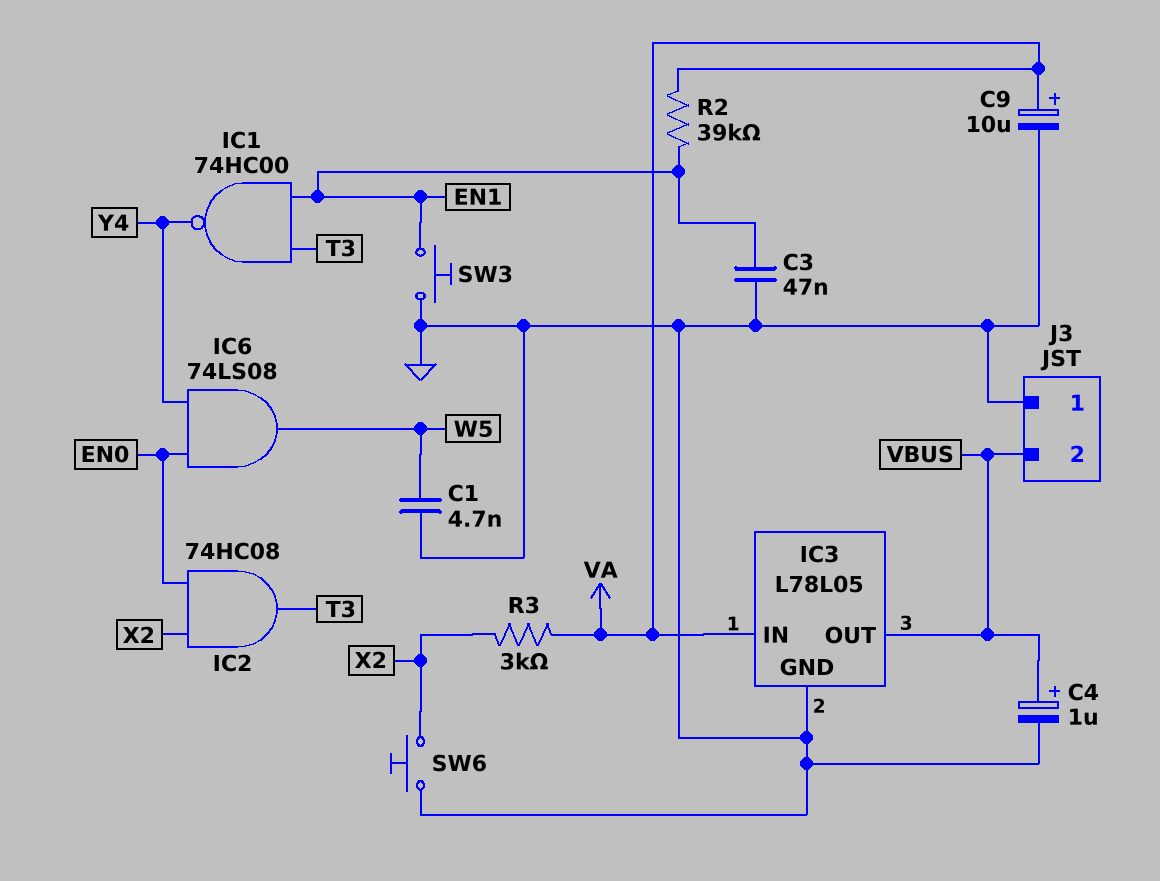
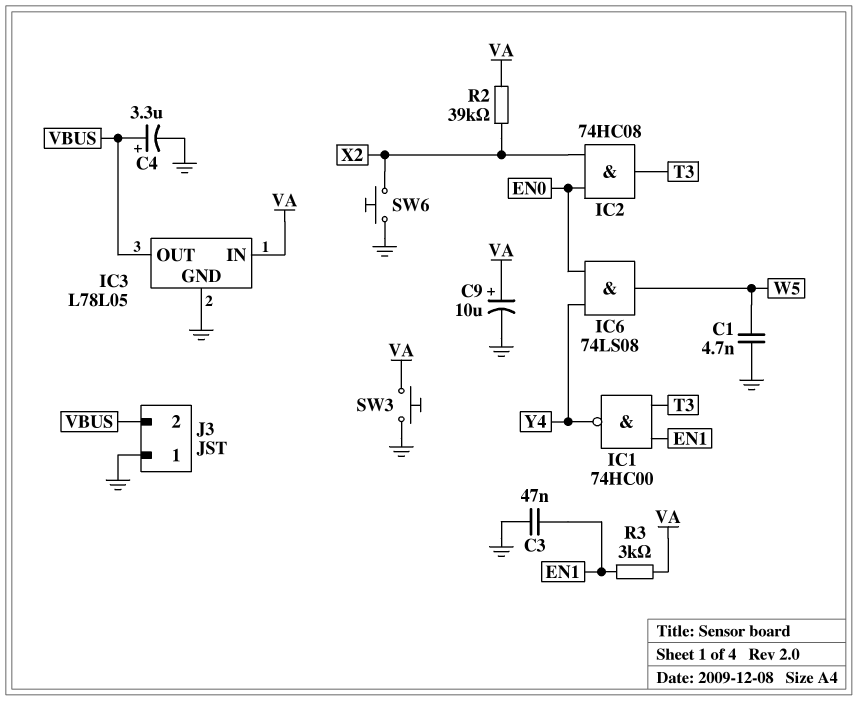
C4: 1uF (plus VBUS, minus GND) -> 3.3uF (plus VBUS, minus GND)
R2: 39k (EN1, VA) -> 39k (VA, X2)
R3: 3k (VA, X2) -> 3k (EN1, VA)
SW3: button (EN1, GND) -> button (GND, VA)

